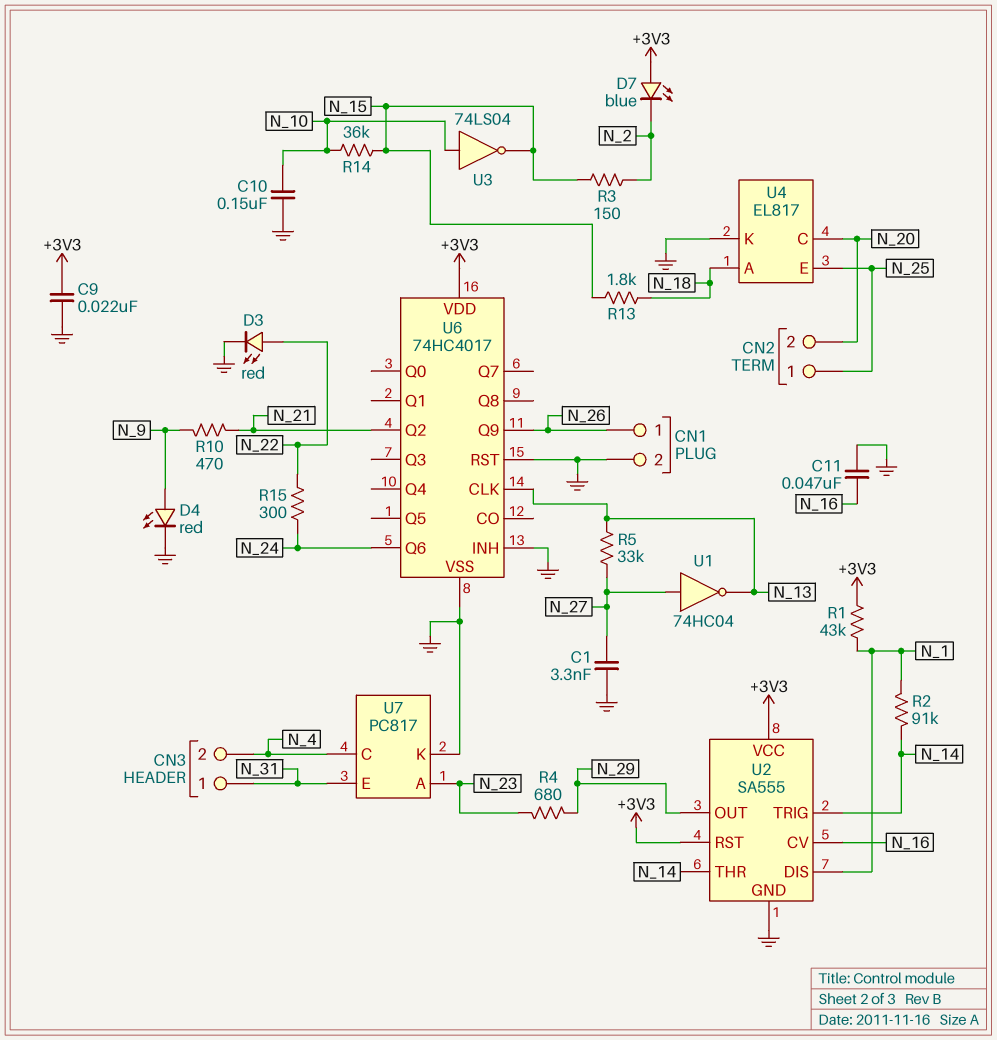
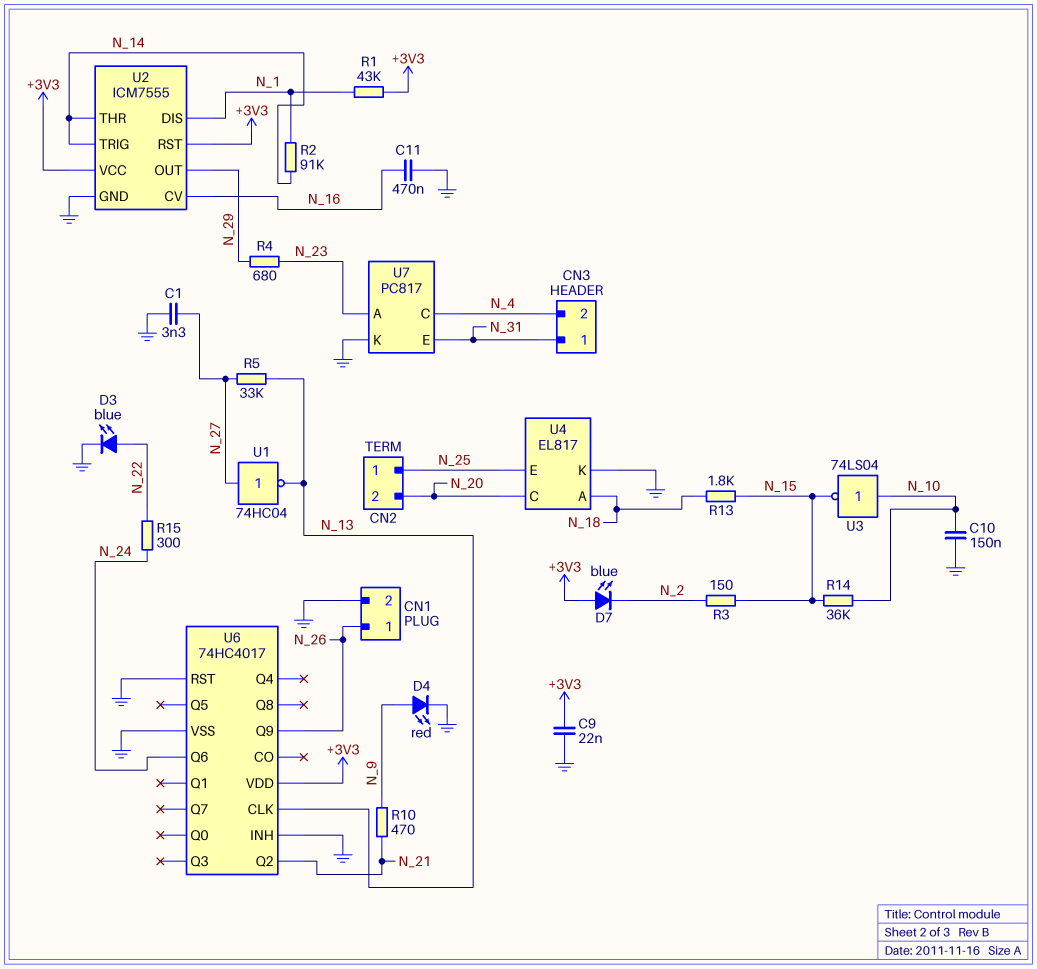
C11: 47nF (GND, N_16) -> 470nF (GND, N_16)
D3: LED red (A N_22, K GND) -> LED blue (A N_22, K GND)
U2: SA555 -> ICM7555

